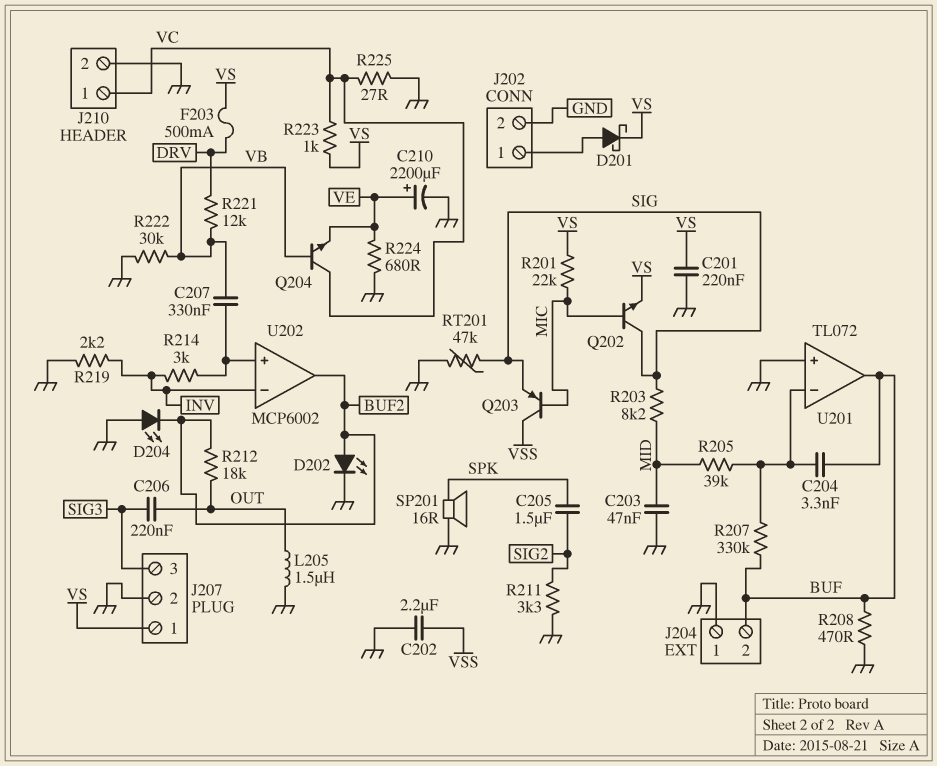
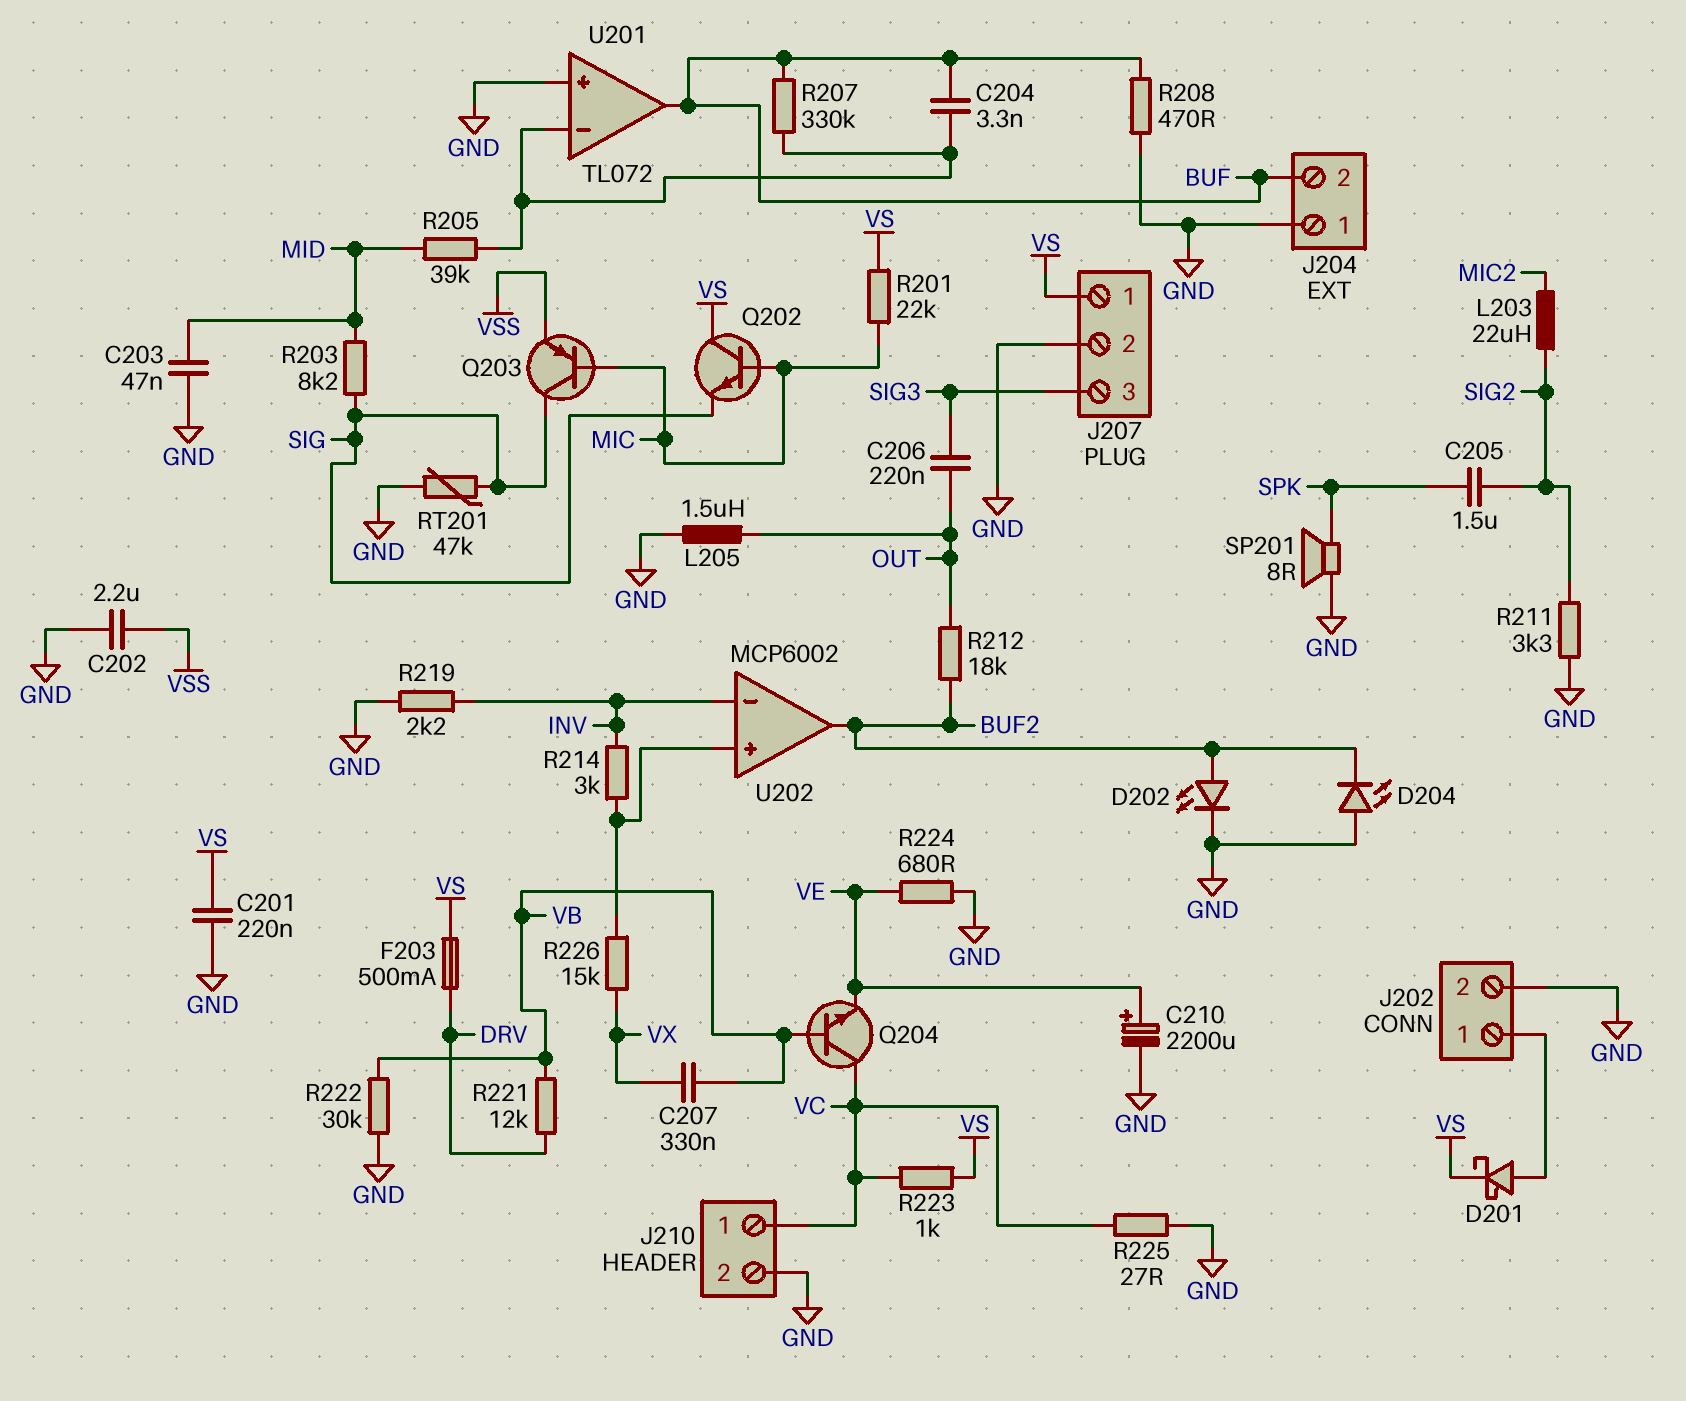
C207: 330nF (U202/in+, VB) -> 330nF (VB, VX)
L203: none -> 22uH (MIC2, SIG2)
Q202: NPN (B MIC, C SIG, E VS) -> NPN (B MIC, C VS, E SIG)
Q203: PNP (B MIC, C VSS, E SIG) -> PNP (B MIC, C SIG, E VSS)
R226: none -> 15k (U202/in+, VX)
SP201: speaker 16R (GND, SPK) -> speaker 8R (GND, SPK)

